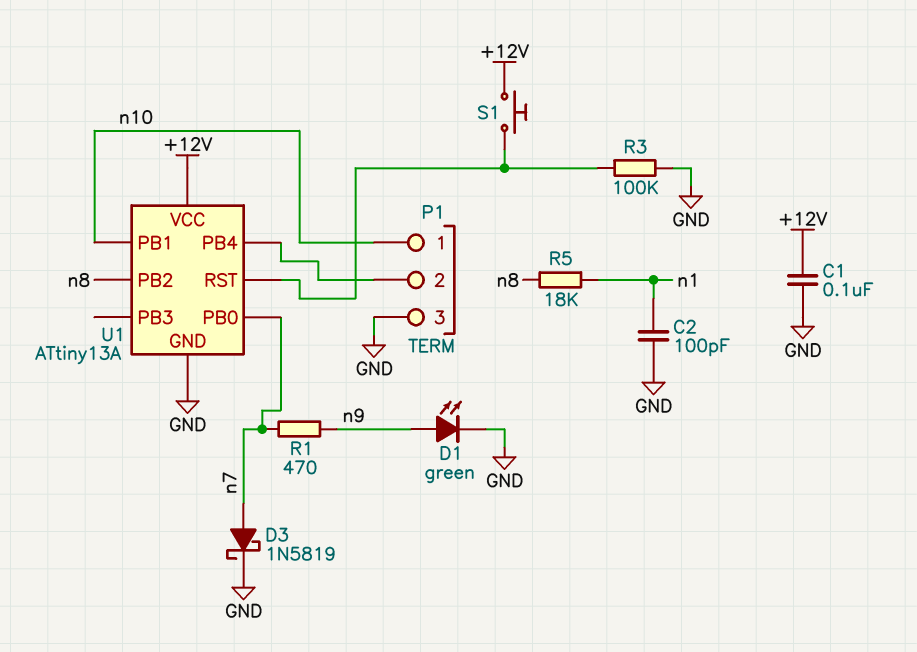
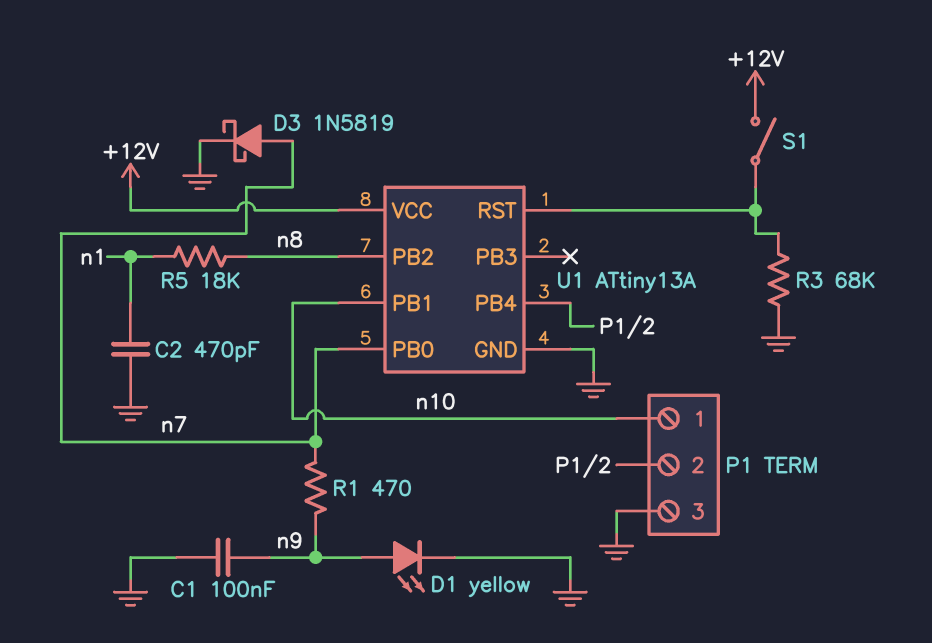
C1: 100nF (+12V, GND) -> 100nF (GND, n9)
C2: 100pF (GND, n1) -> 470pF (GND, n1)
D1: LED green (A n9, K GND) -> LED yellow (A n9, K GND)
R3: 100k (GND, U1/RST) -> 68k (GND, U1/RST)
S1: button (+12V, U1/RST) -> switch (+12V, U1/RST)

